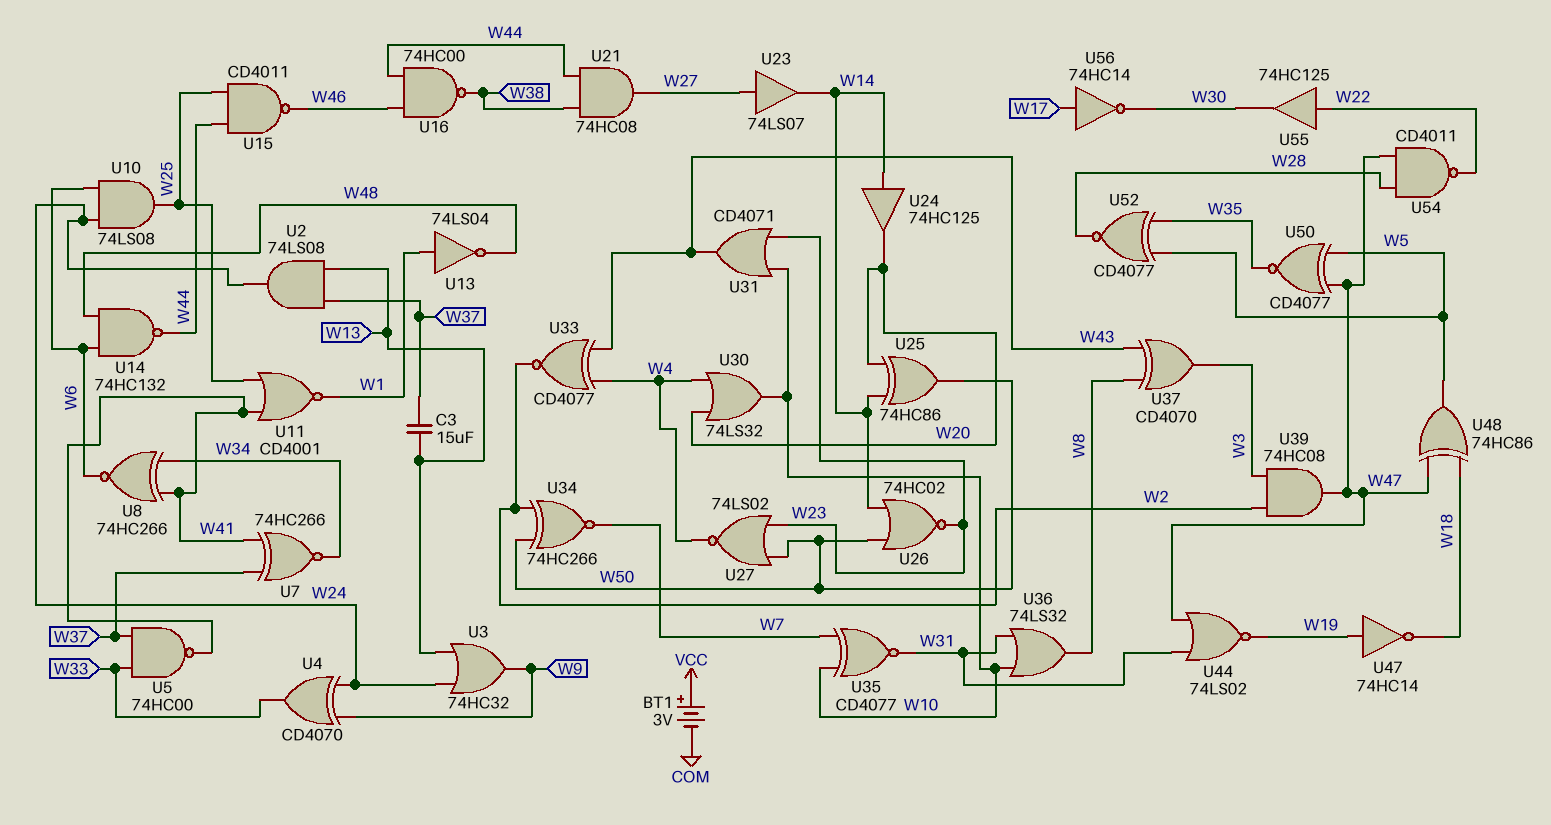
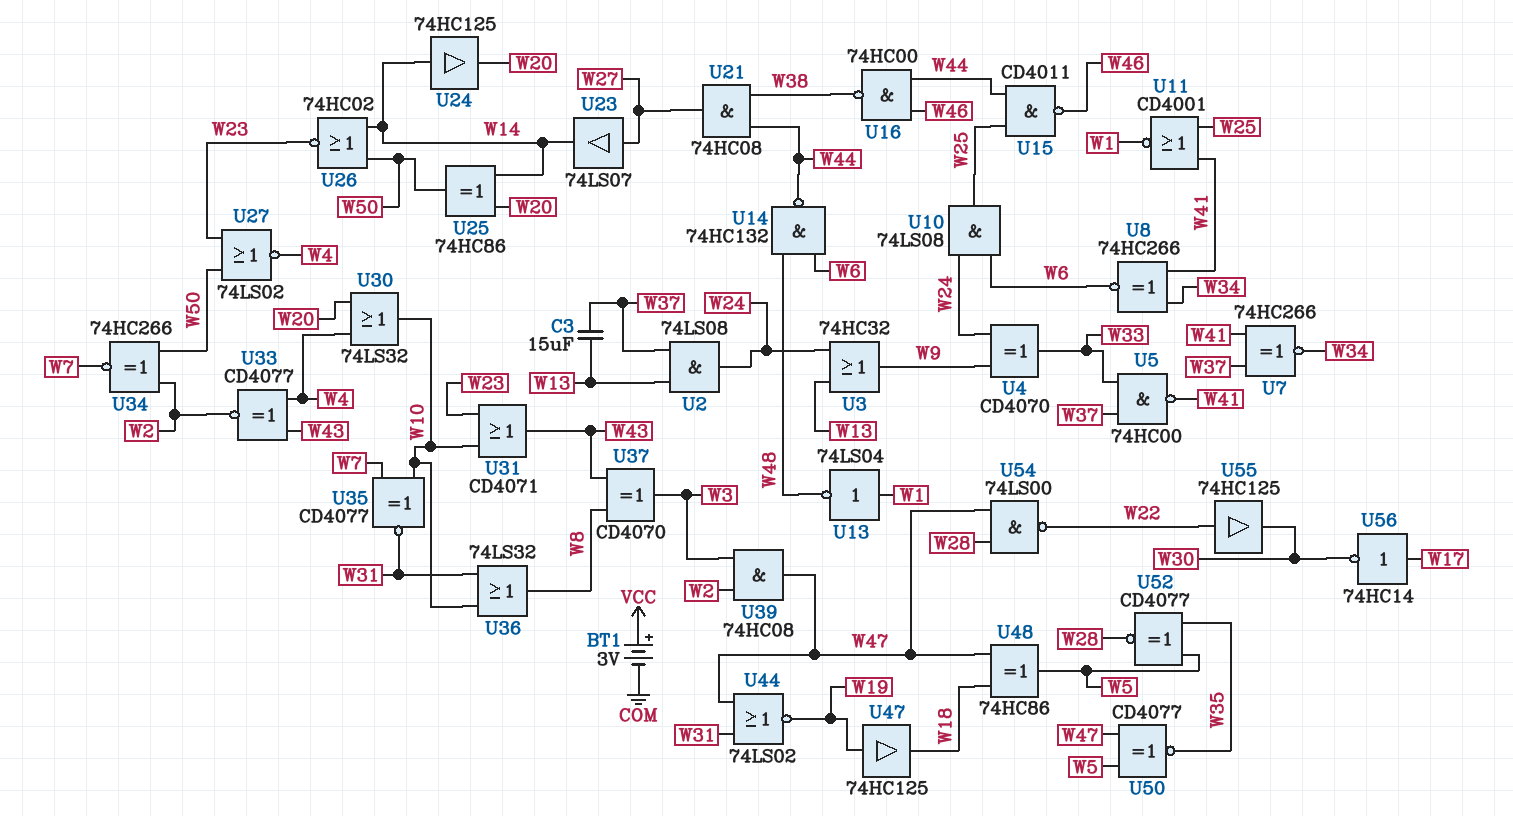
U47: NOT 74HC14 (in W19, out W18) -> buffer 74HC125 (in W19, out W18)
U54: NAND CD4011 (in W28, in W47, out W22) -> NAND 74LS00 (in W28, in W47, out W22)

